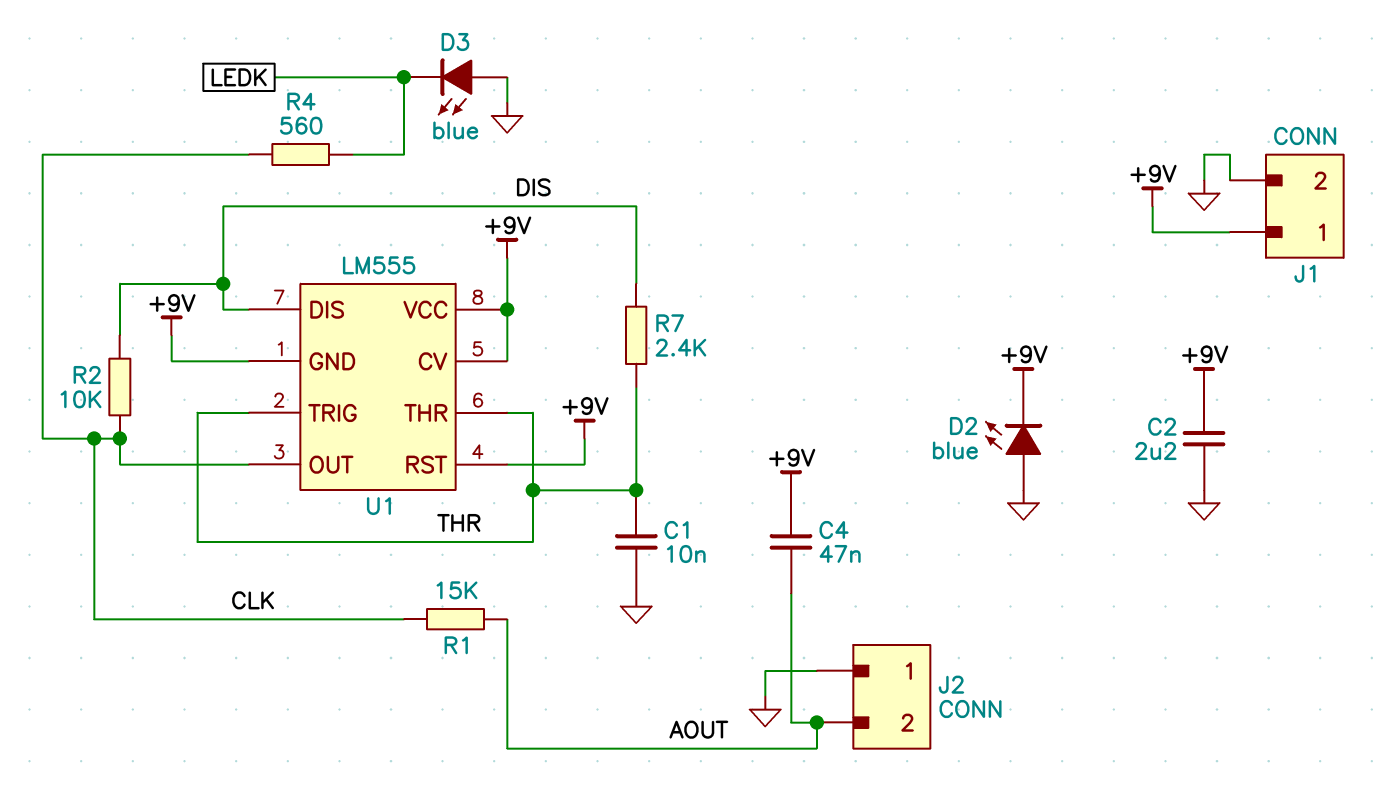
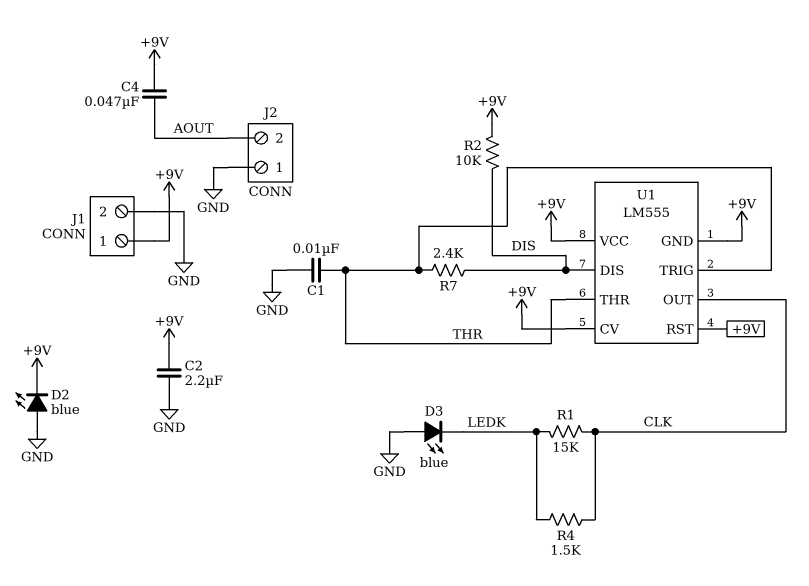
R1: 15k (AOUT, CLK) -> 15k (CLK, LEDK)
R2: 10k (CLK, DIS) -> 10k (+9V, DIS)
R4: 560 (CLK, LEDK) -> 1.5k (CLK, LEDK)

